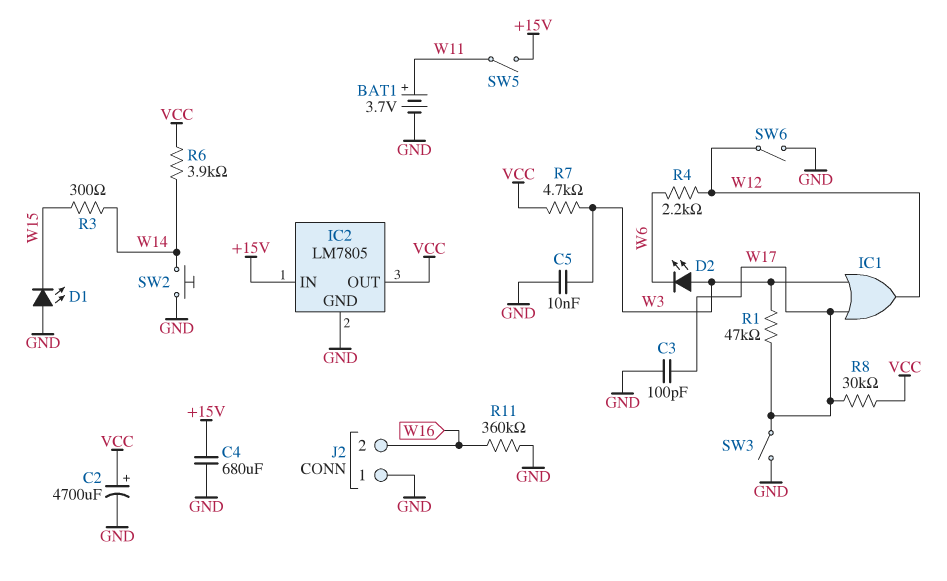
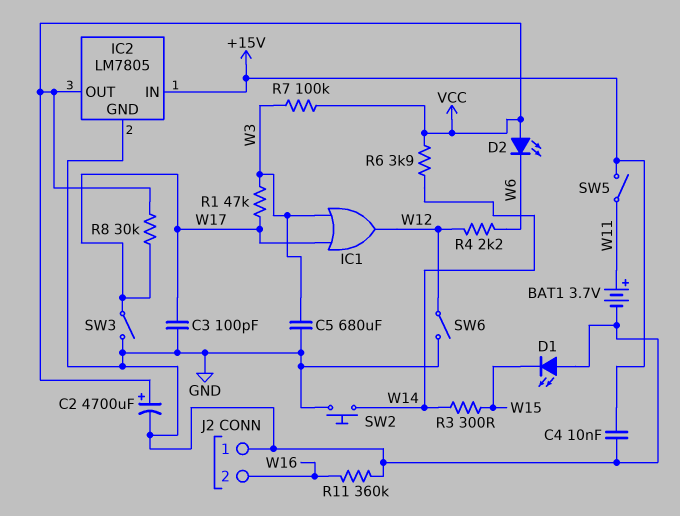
C4: 680uF (+15V, GND) -> 10nF (+15V, GND)
C5: 10nF (GND, W3) -> 680uF (GND, W3)
D2: LED (A W3, K W6) -> LED (A VCC, K W6)
R7: 4.7k (VCC, W3) -> 100k (VCC, W3)

